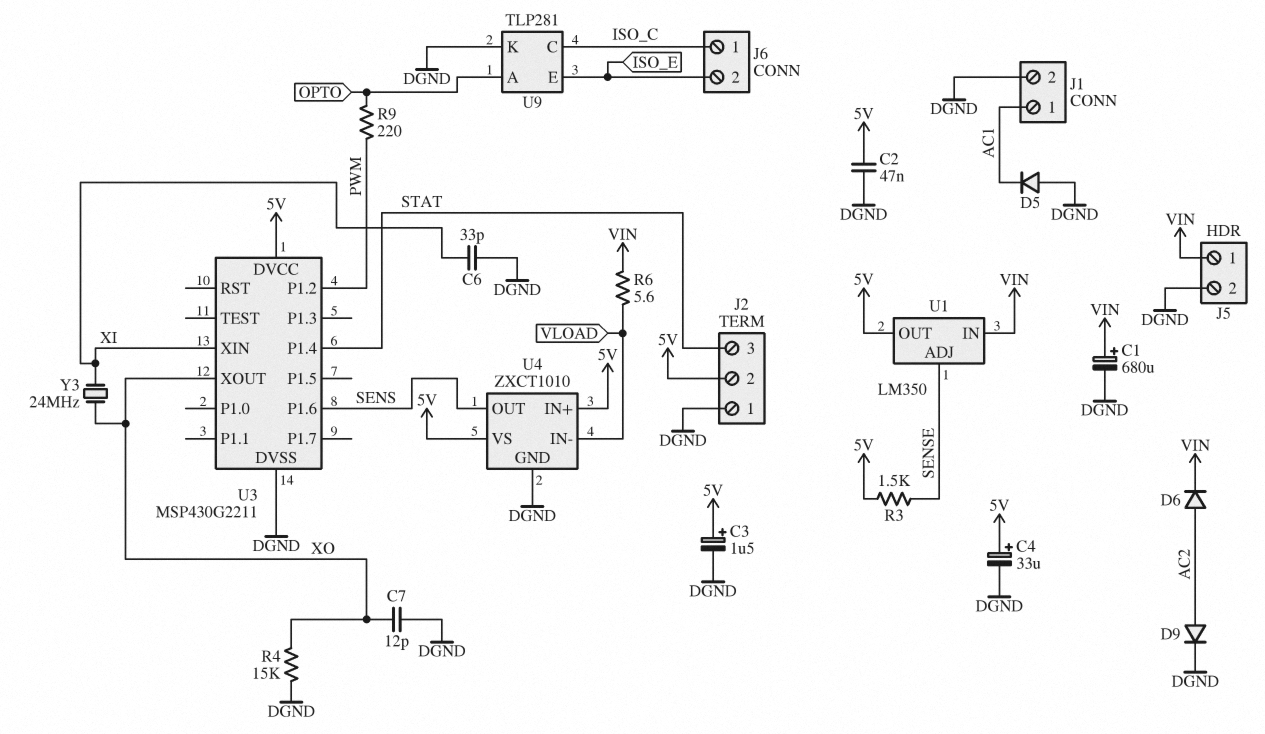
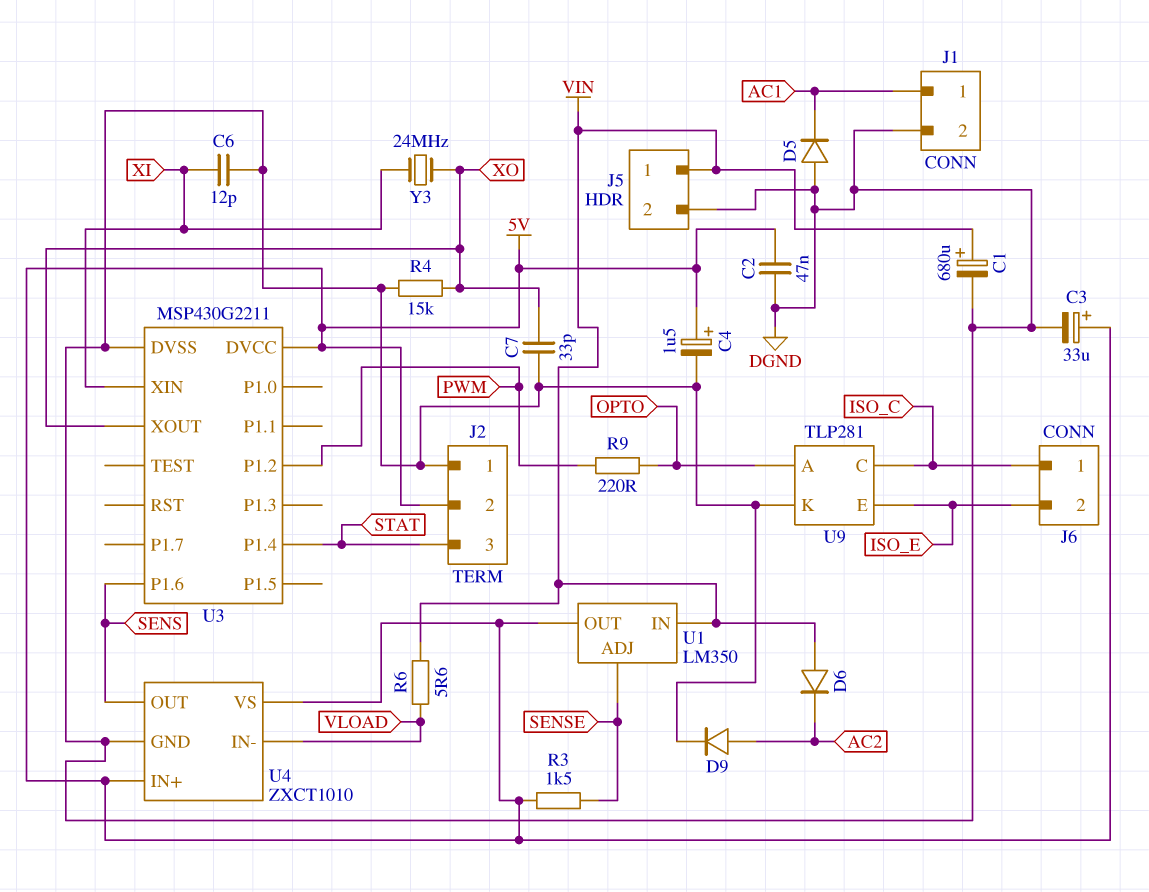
C3: 1.5uF (plus 5V, minus DGND) -> 33uF (plus 5V, minus DGND)
C4: 33uF (plus 5V, minus DGND) -> 1.5uF (plus 5V, minus DGND)
C6: 33pF (DGND, XI) -> 12pF (DGND, XI)
C7: 12pF (DGND, XO) -> 33pF (DGND, XO)
D6: diode (A AC2, K VIN) -> diode (A VIN, K AC2)

